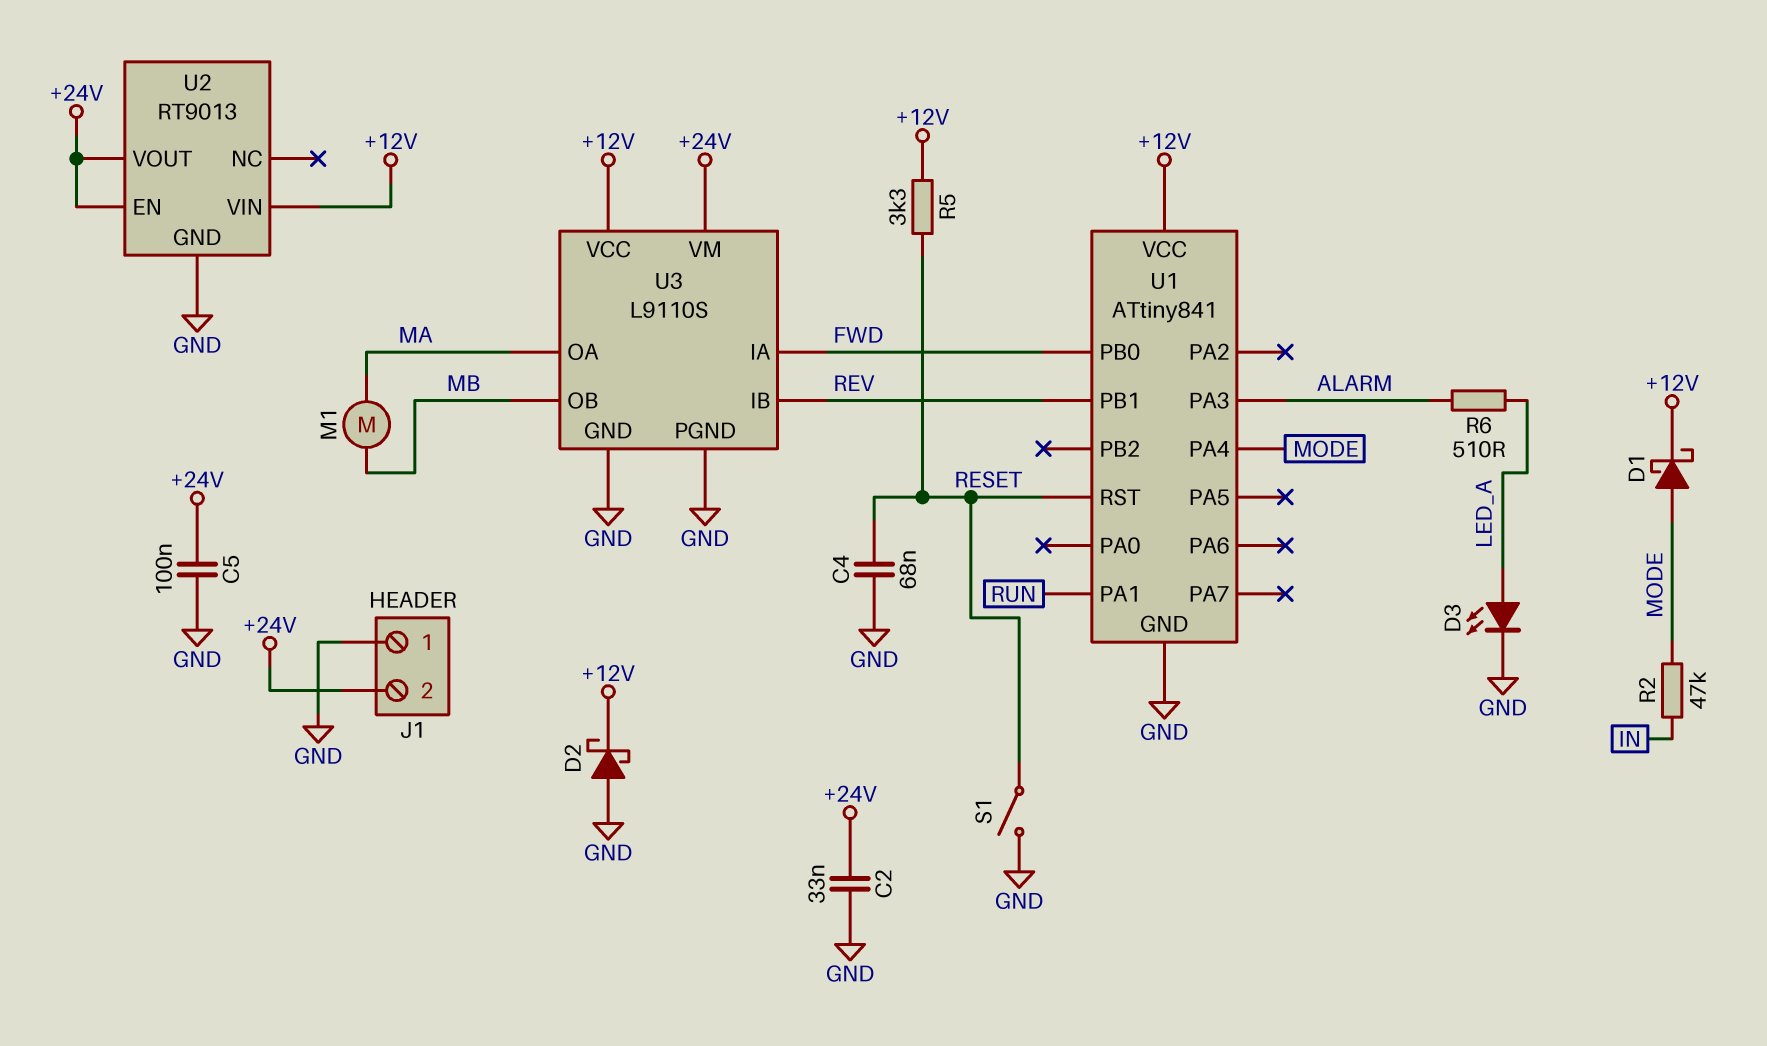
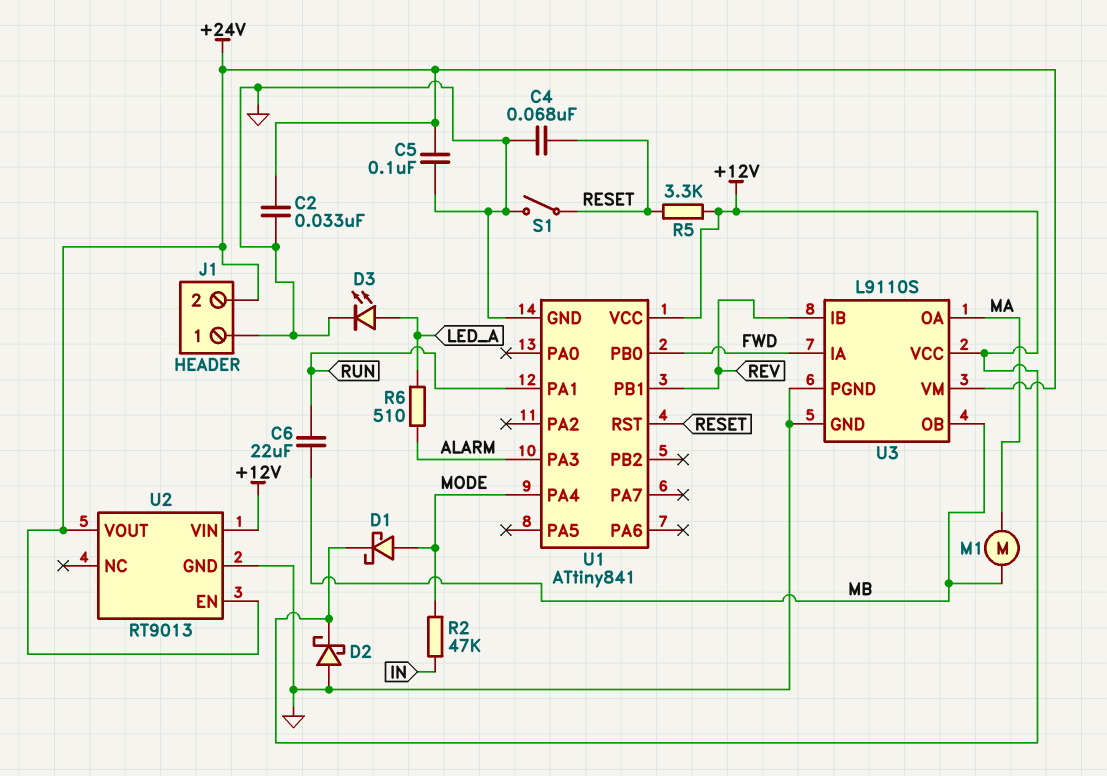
C6: none -> 22uF (MB, RUN)

